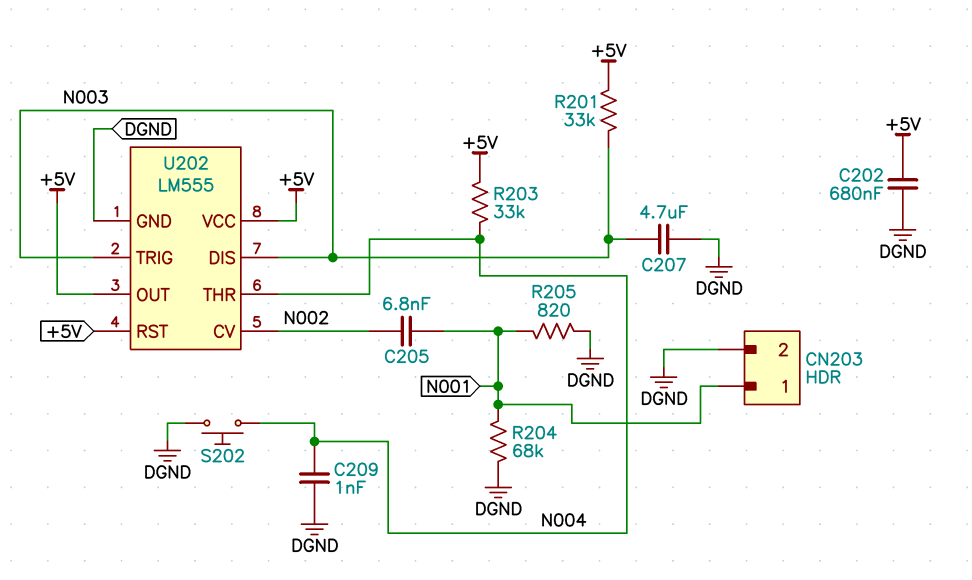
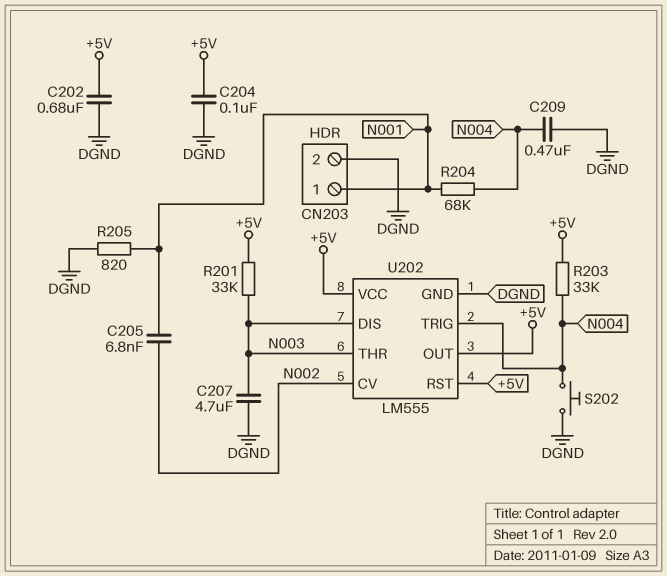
C204: none -> 100nF (+5V, DGND)
C209: 1nF (DGND, N004) -> 470nF (DGND, N004)
R204: 68k (DGND, N001) -> 68k (N001, N004)
U202 pin THR: N004 -> N003
U202 pin TRIG: N003 -> N004

